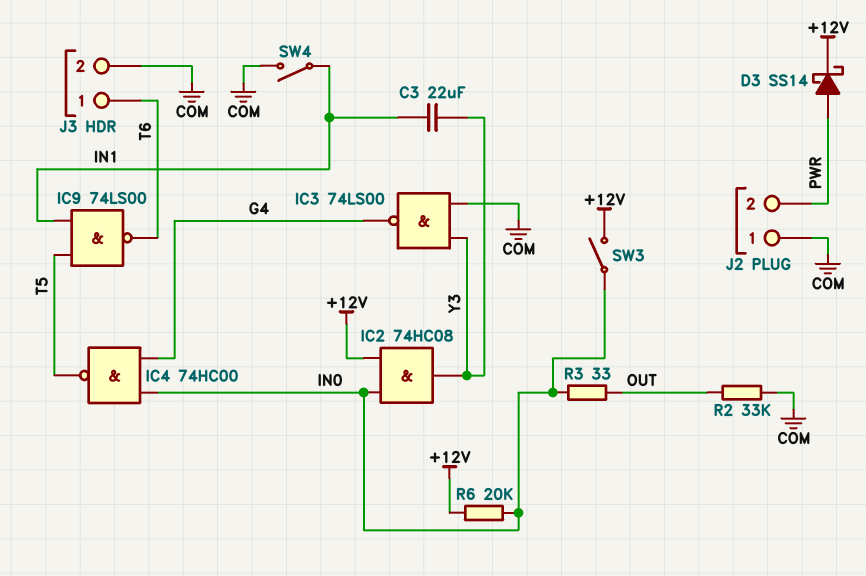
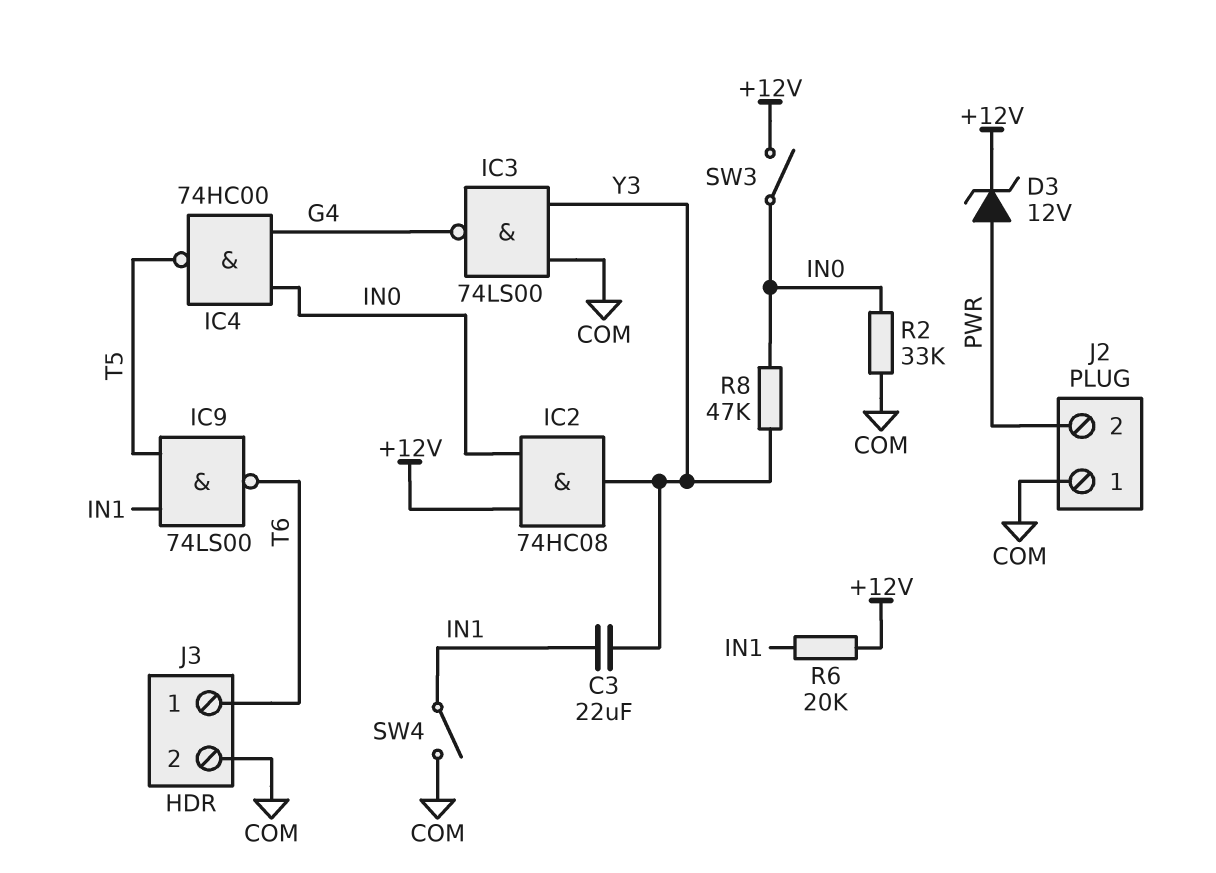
D3: schottky SS14 (A PWR, K +12V) -> zener 12V (A PWR, K +12V)
R2: 33k (COM, OUT) -> 33k (COM, IN0)
R3: 33 (IN0, OUT) -> none
R6: 20k (+12V, IN0) -> 20k (+12V, IN1)
R8: none -> 47k (IN0, Y3)

